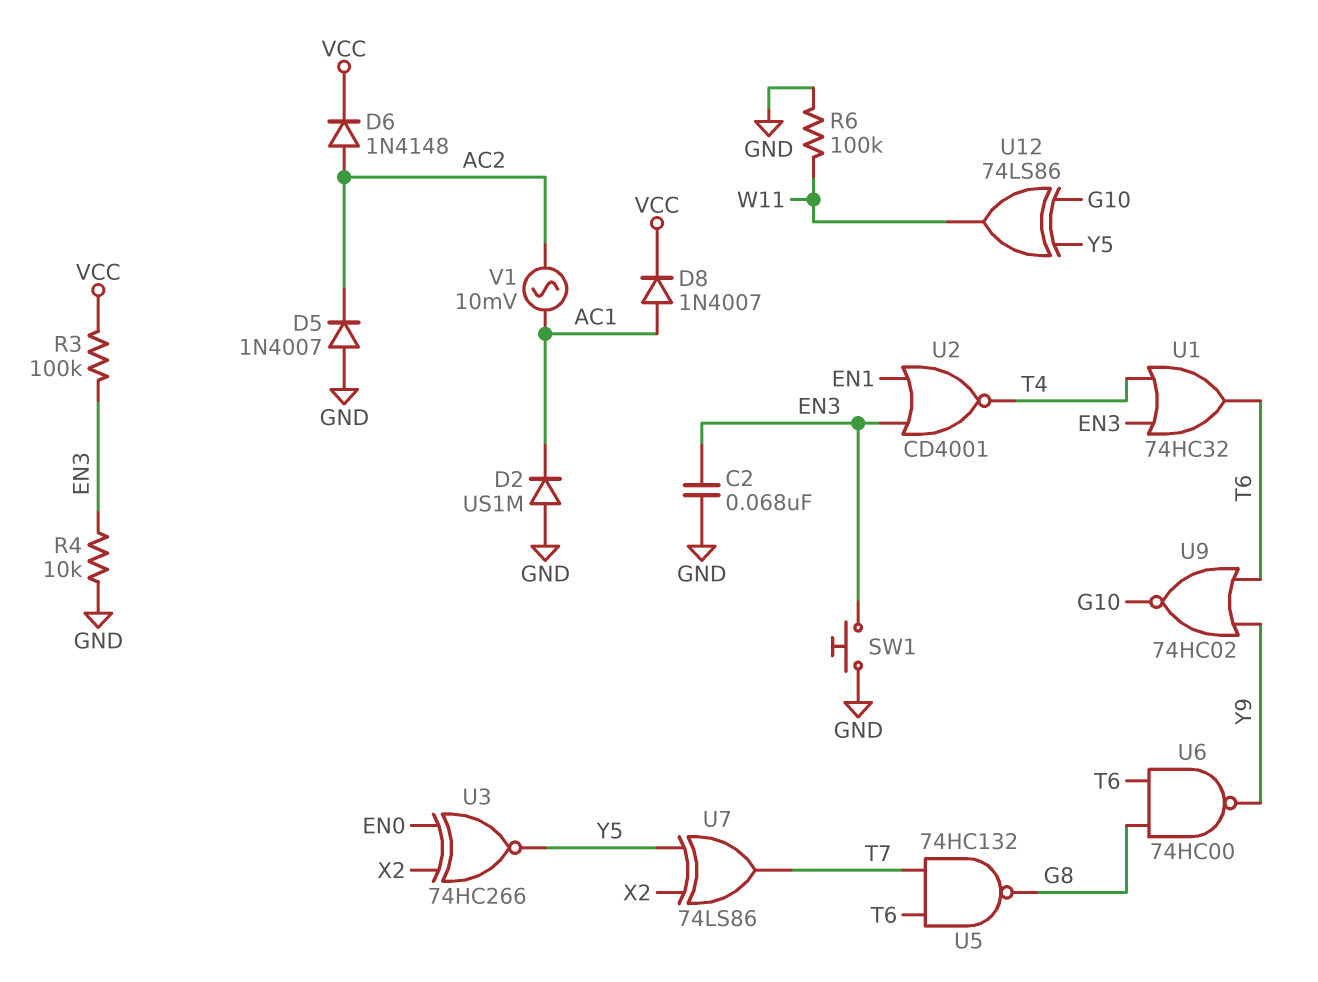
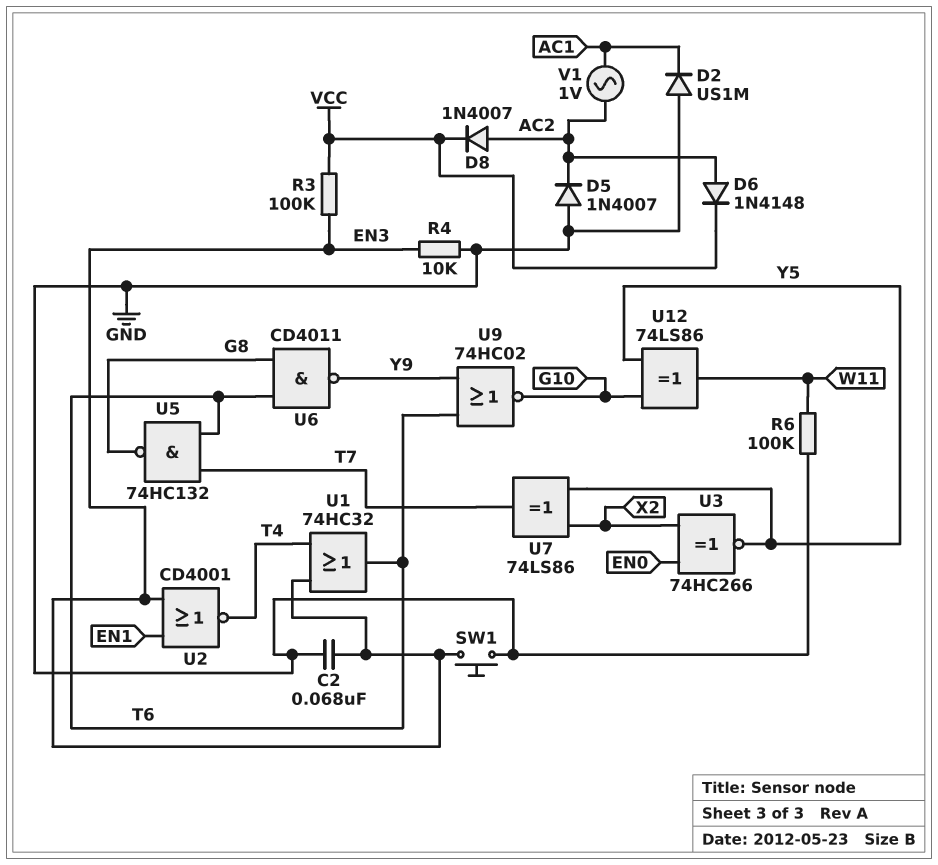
D8: diode 1N4007 (A AC1, K VCC) -> diode 1N4007 (A AC2, K VCC)
U6: NAND 74HC00 (in G8, in T6, out Y9) -> NAND CD4011 (in G8, in T6, out Y9)
V1: AC 10mV (AC1, AC2) -> AC 1V (AC1, AC2)

